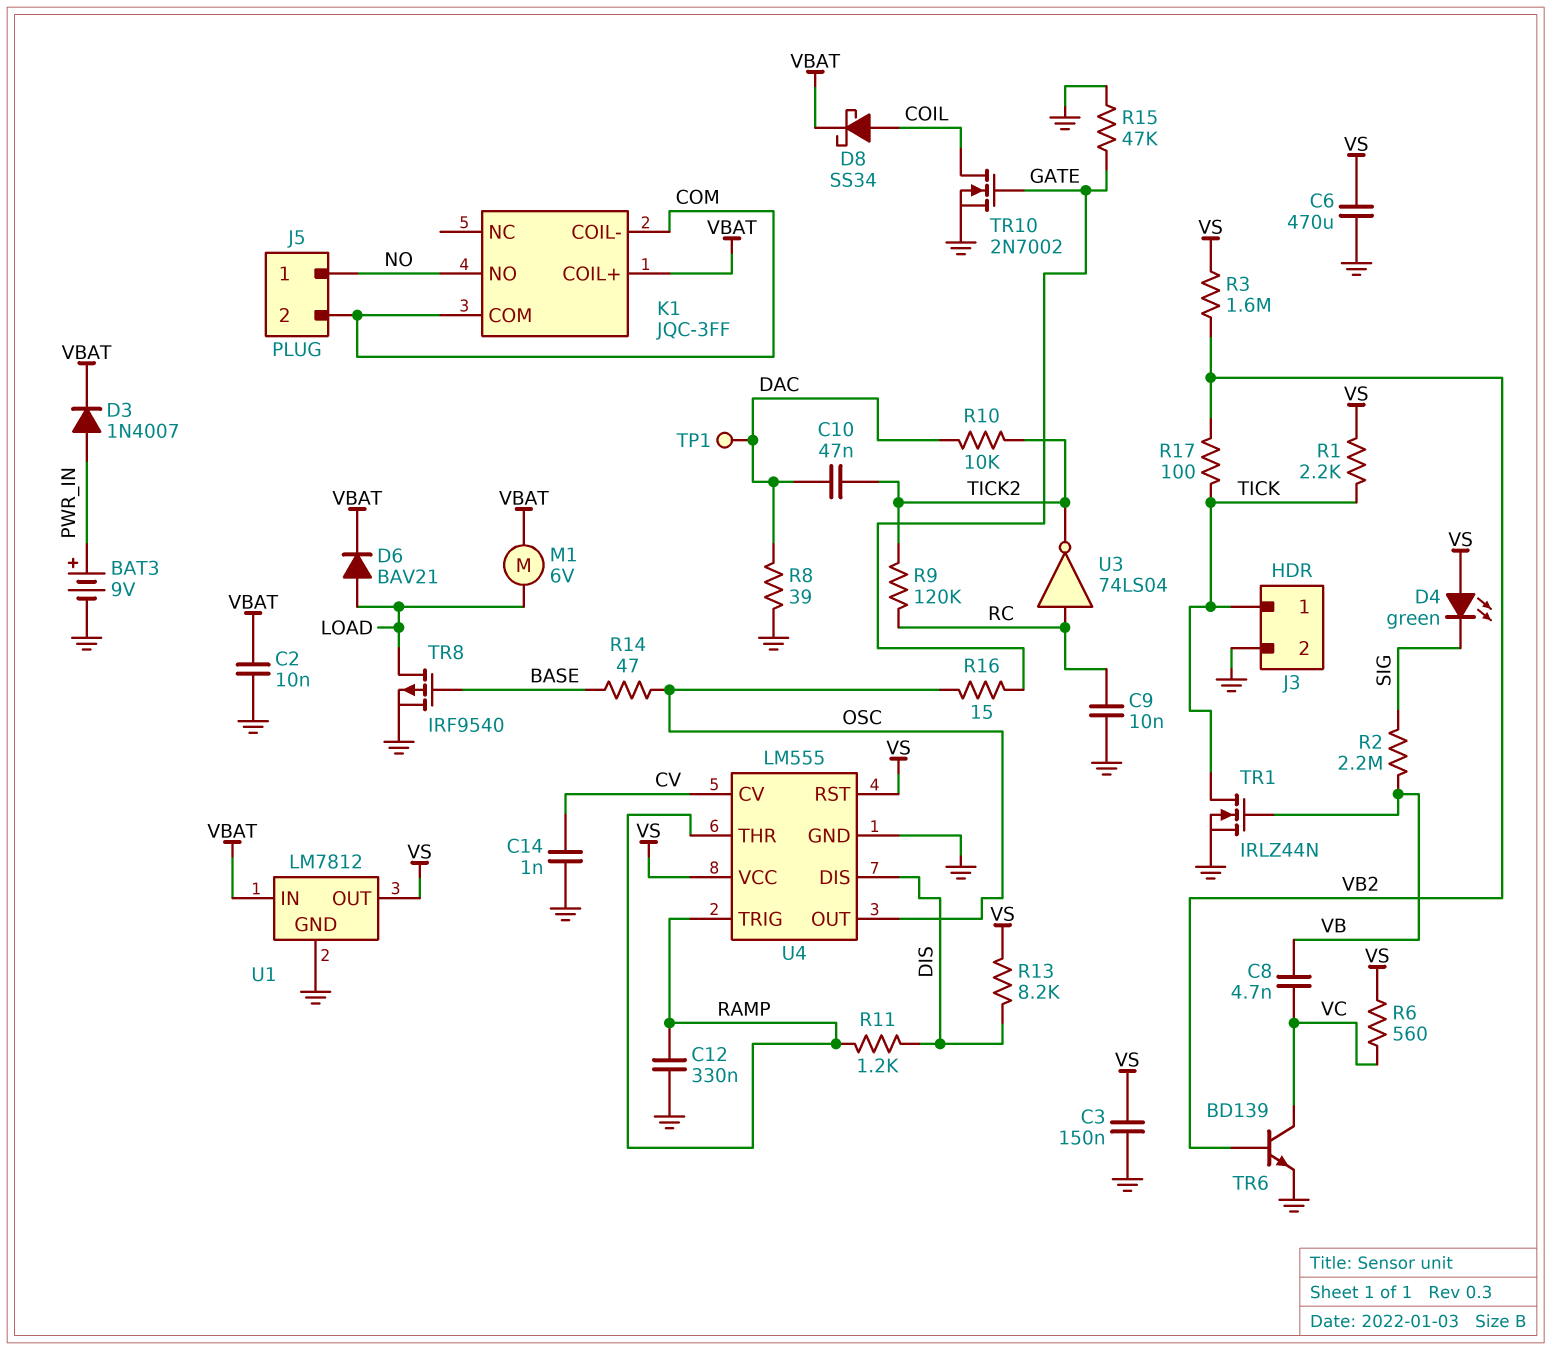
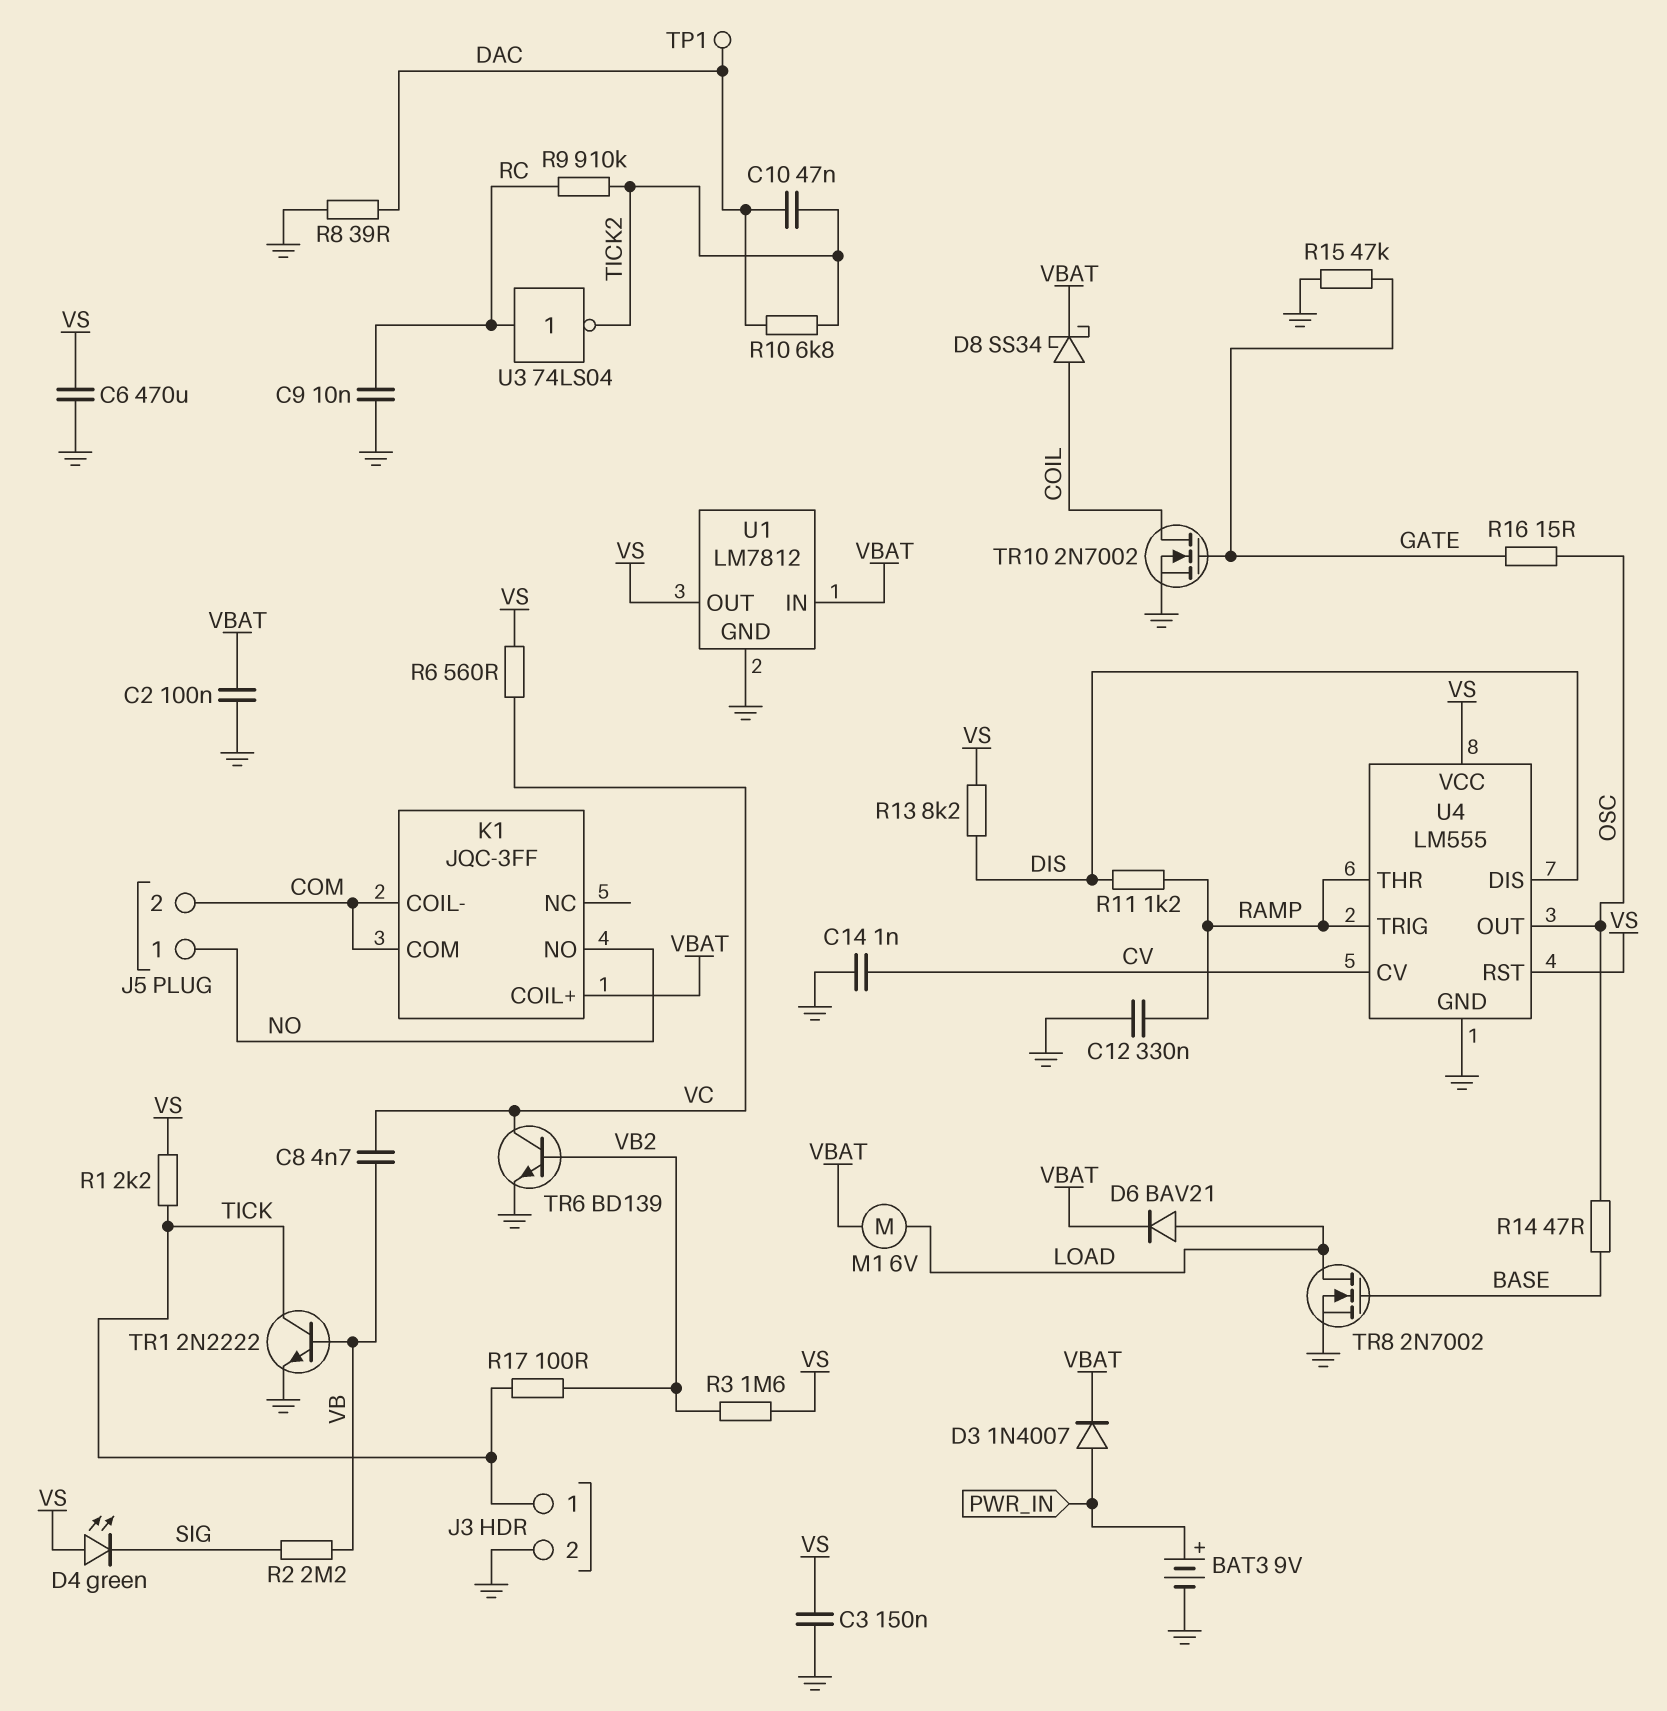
C2: 10nF (GND, VBAT) -> 100nF (GND, VBAT)
R9: 120k (RC, TICK2) -> 910k (RC, TICK2)
R10: 10k (DAC, TICK2) -> 6.8k (DAC, TICK2)
TR1: NMOS IRLZ44N (G VB, D TICK, S GND) -> NPN 2N2222 (B VB, C TICK, E GND)
TR8: PMOS IRF9540 (G BASE, D LOAD, S GND) -> NMOS 2N7002 (G BASE, D LOAD, S GND)

